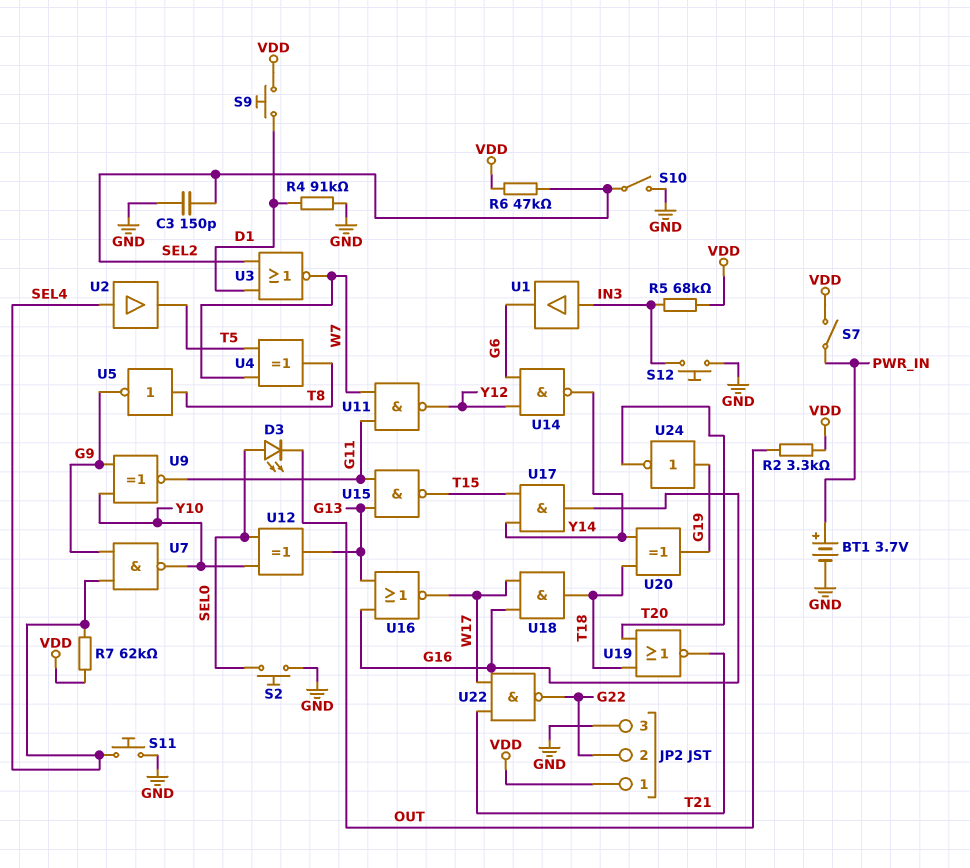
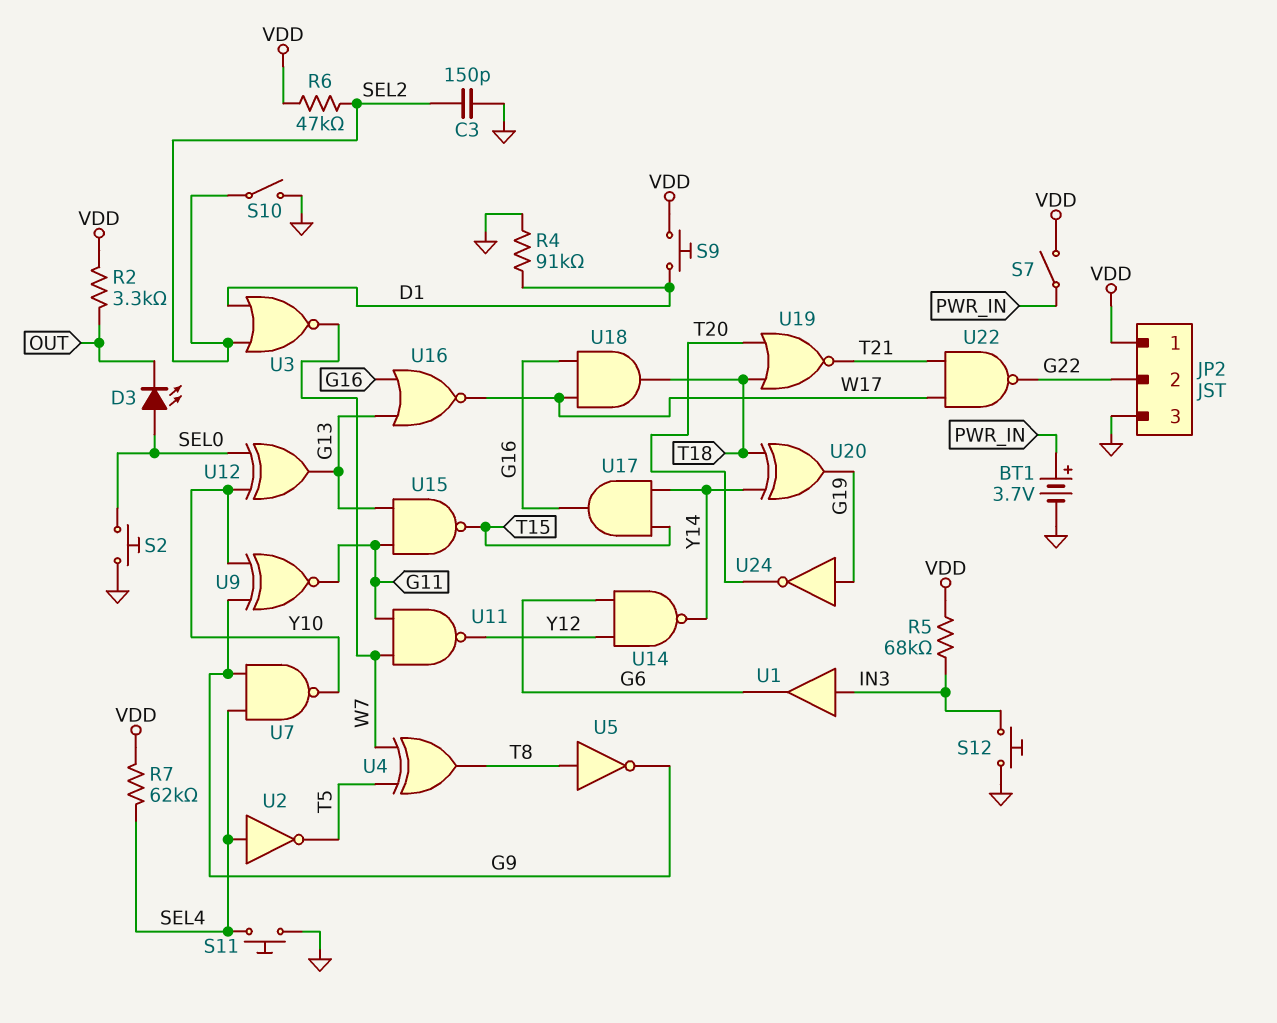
U2: buffer (in SEL4, out T5) -> NOT (in SEL4, out T5)

